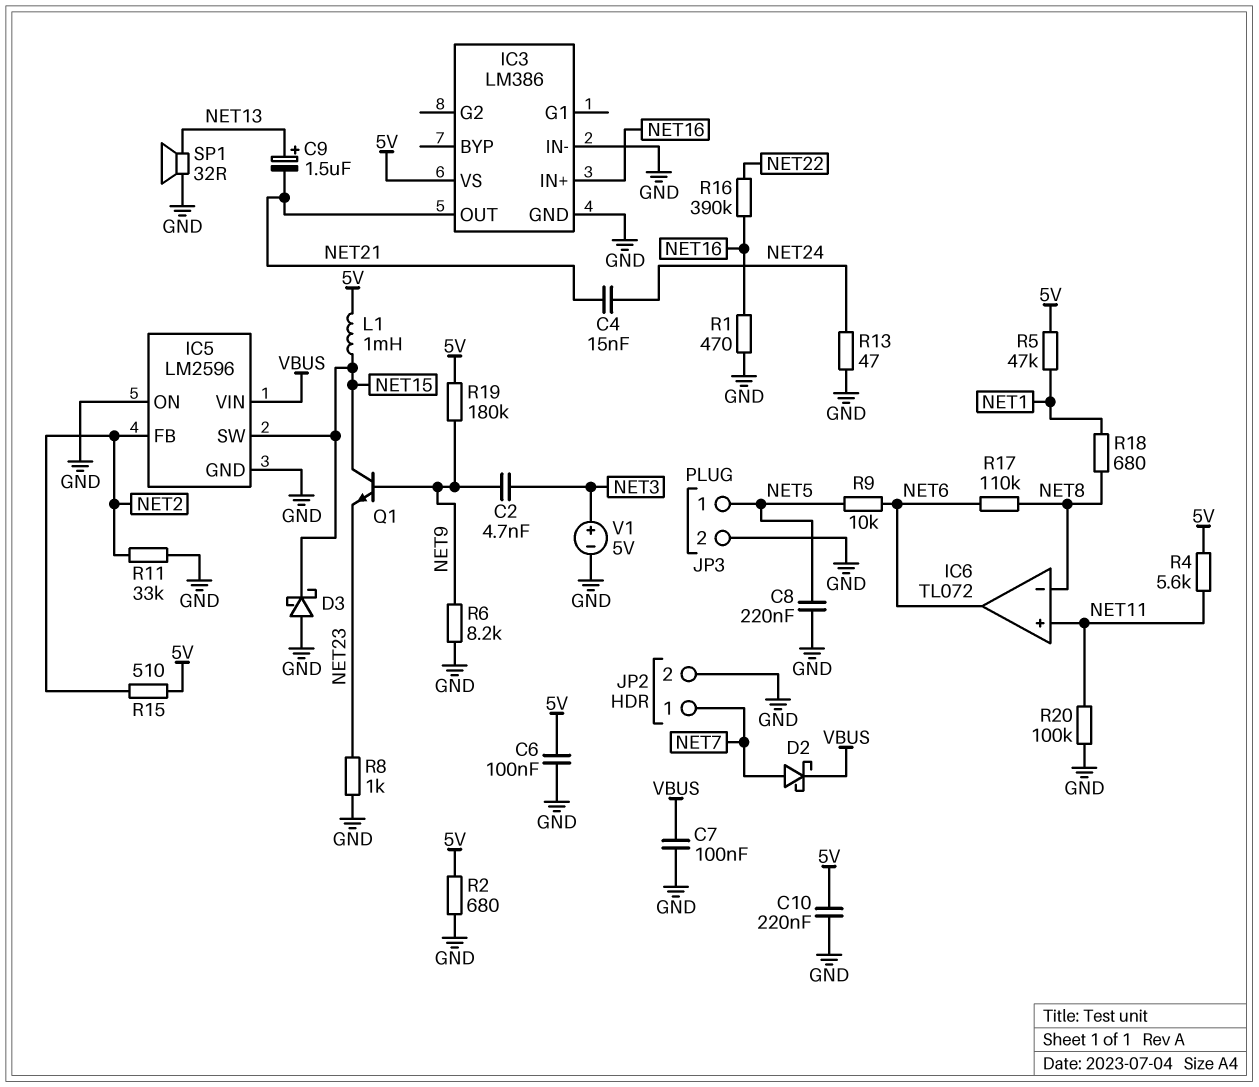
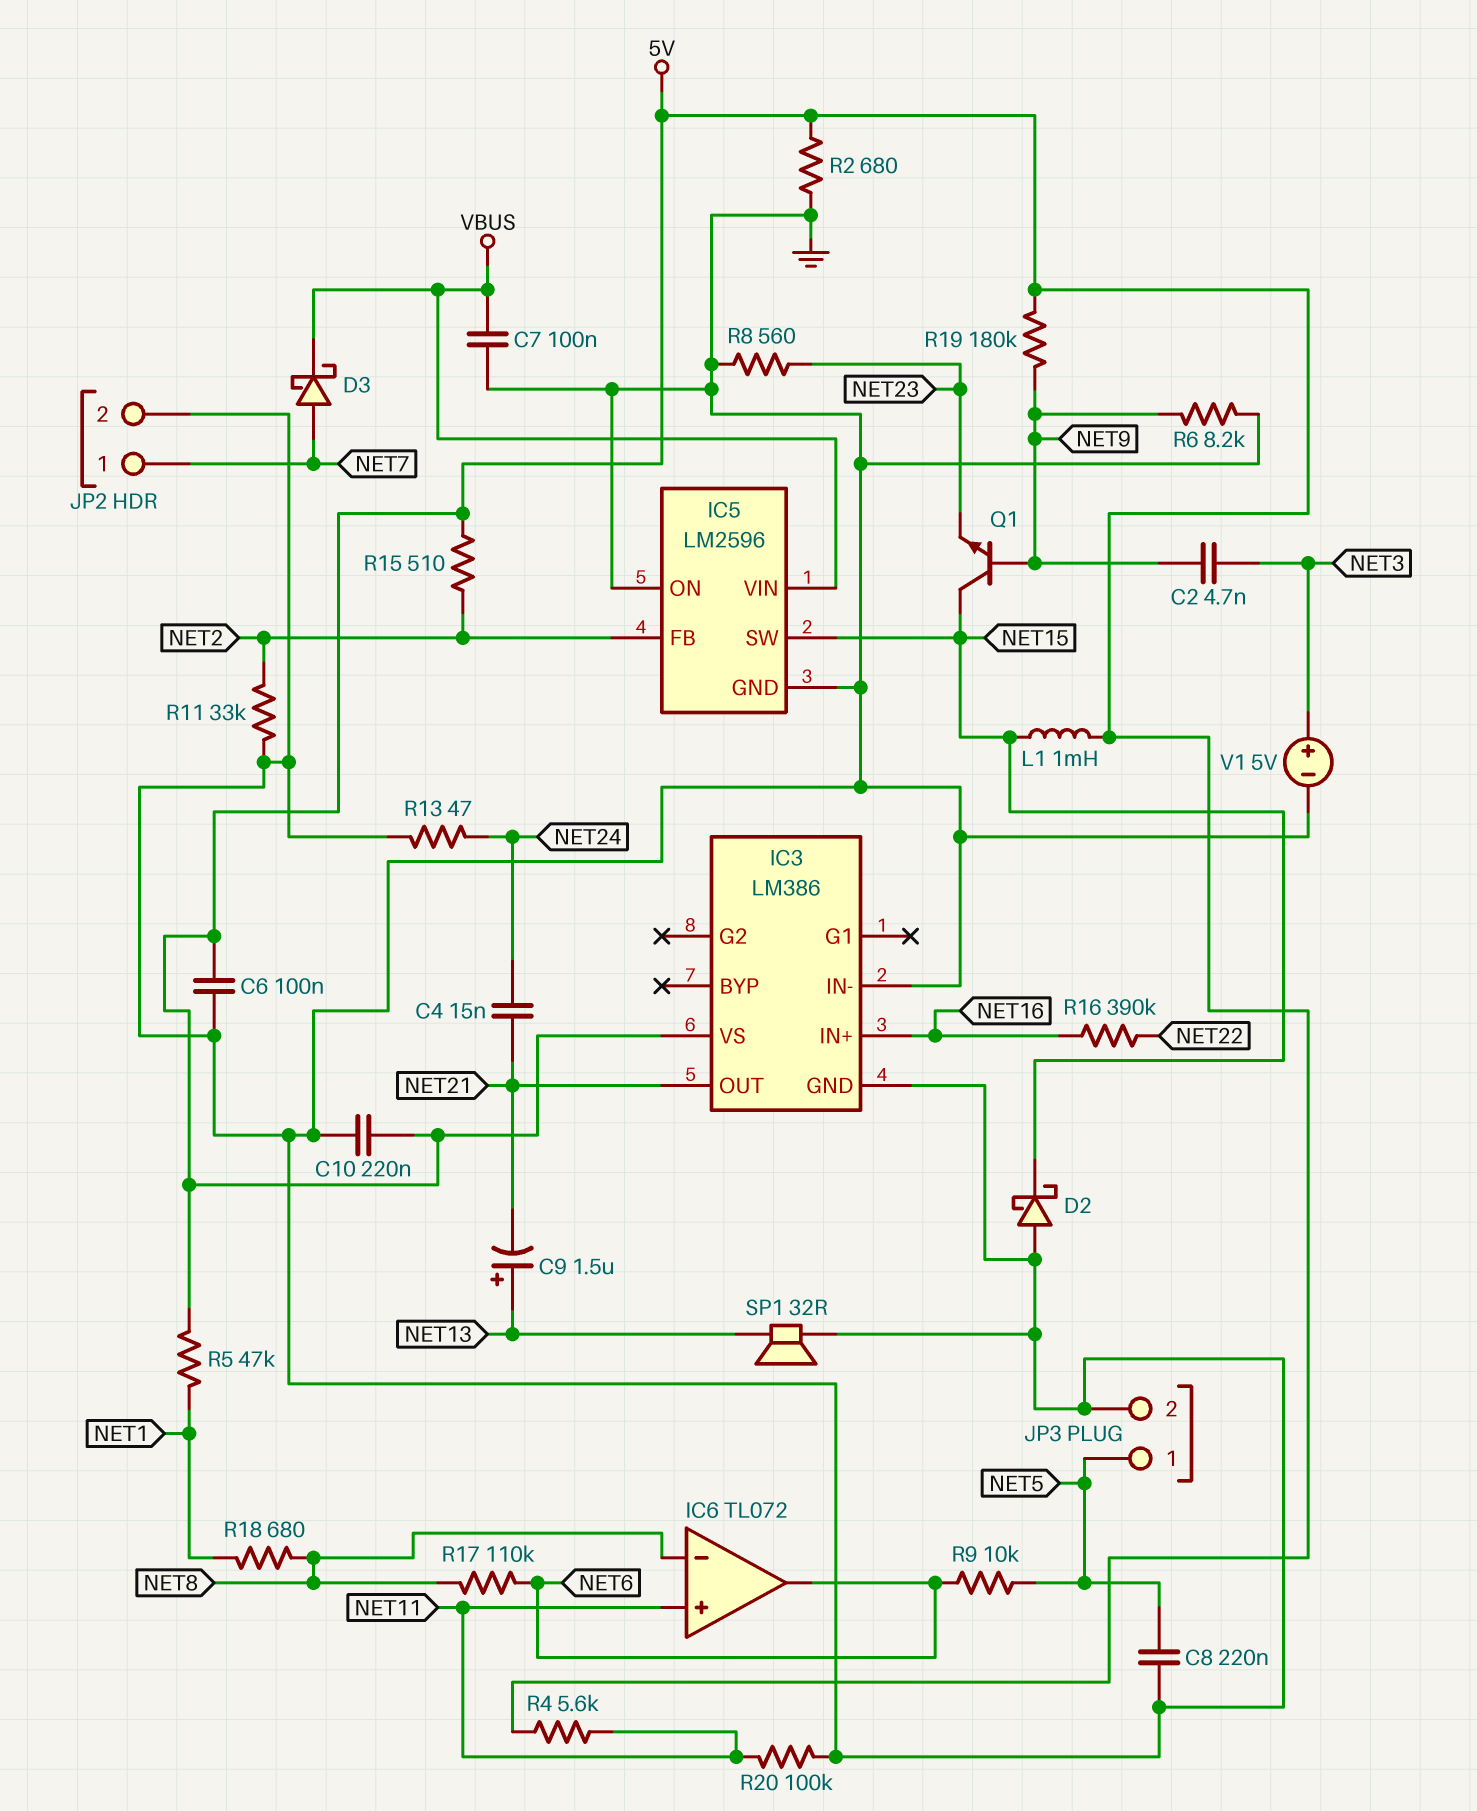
D2: schottky (A NET7, K VBUS) -> schottky (A GND, K NET15)
D3: schottky (A GND, K NET15) -> schottky (A NET7, K VBUS)
R1: 470 (GND, NET16) -> none
R8: 1k (GND, NET23) -> 560 (GND, NET23)

